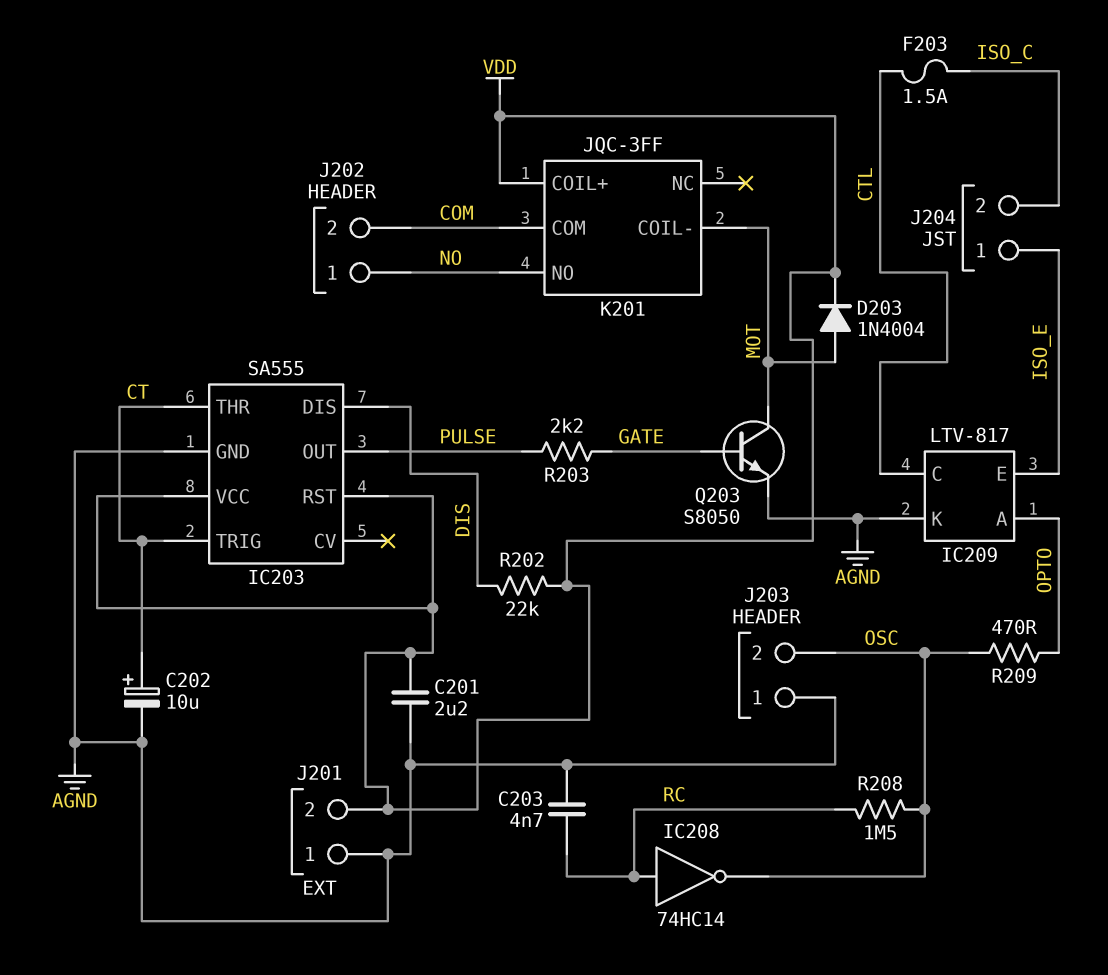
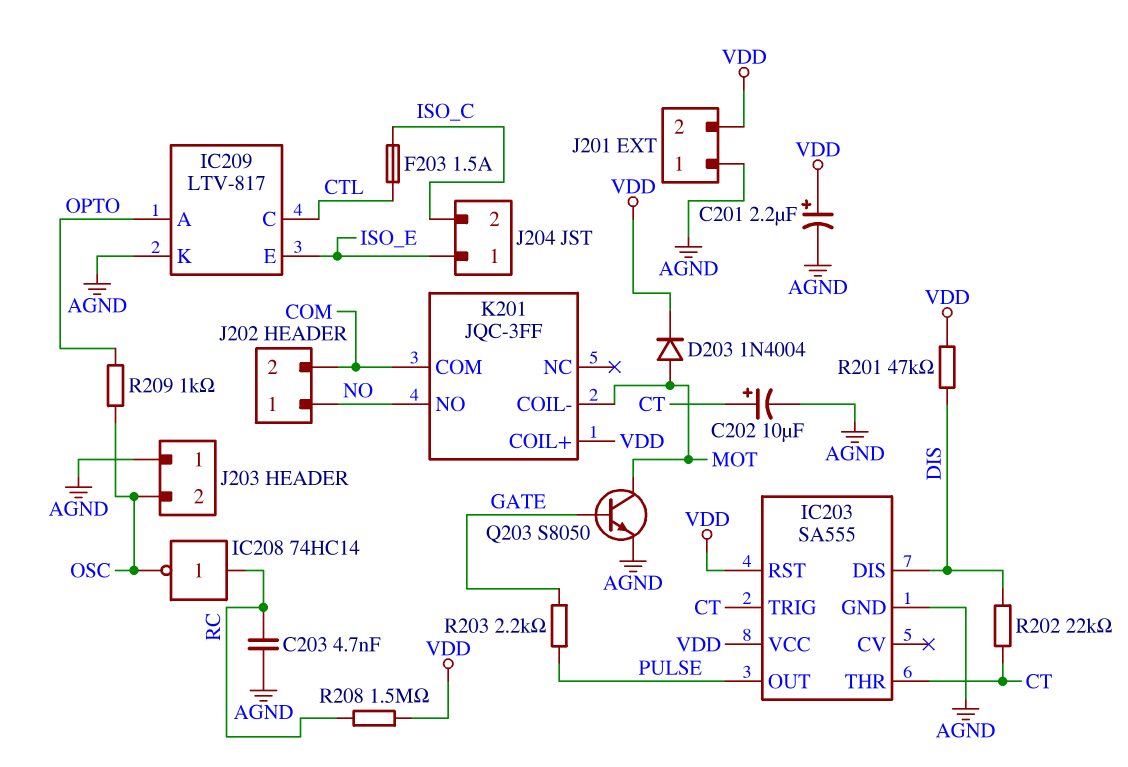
C201: 2.2uF (AGND, VDD) -> 2.2uF (plus VDD, minus AGND)
R201: none -> 47k (DIS, VDD)
R202: 22k (DIS, VDD) -> 22k (CT, DIS)
R208: 1.5M (OSC, RC) -> 1.5M (RC, VDD)
R209: 470 (OPTO, OSC) -> 1k (OPTO, OSC)

